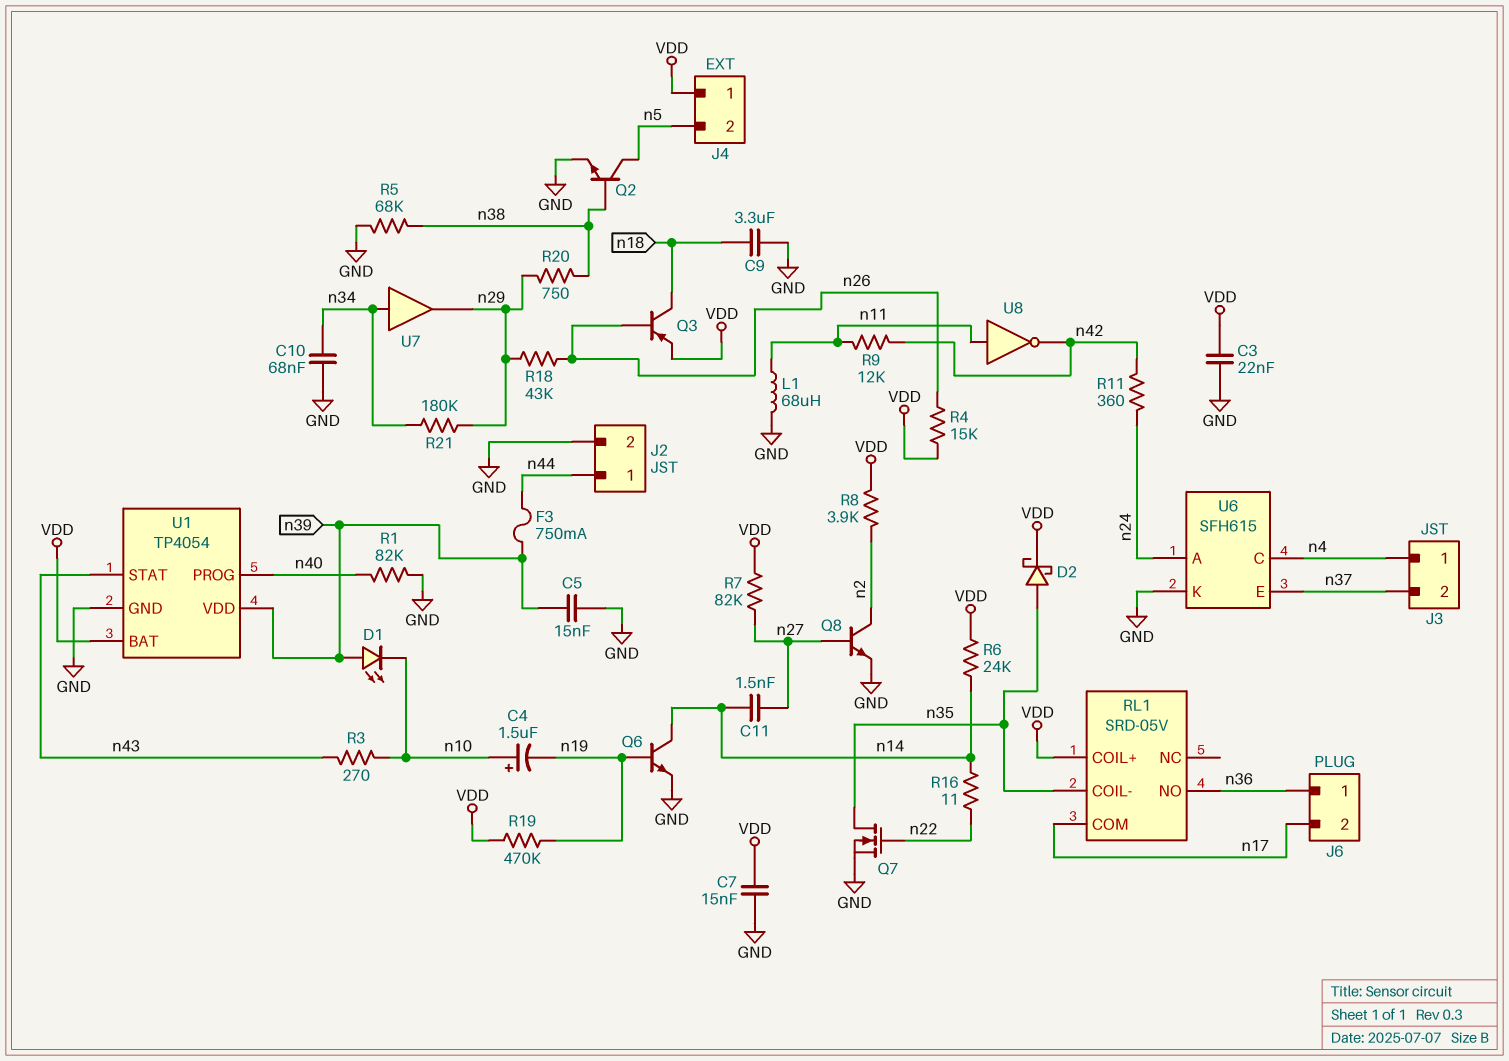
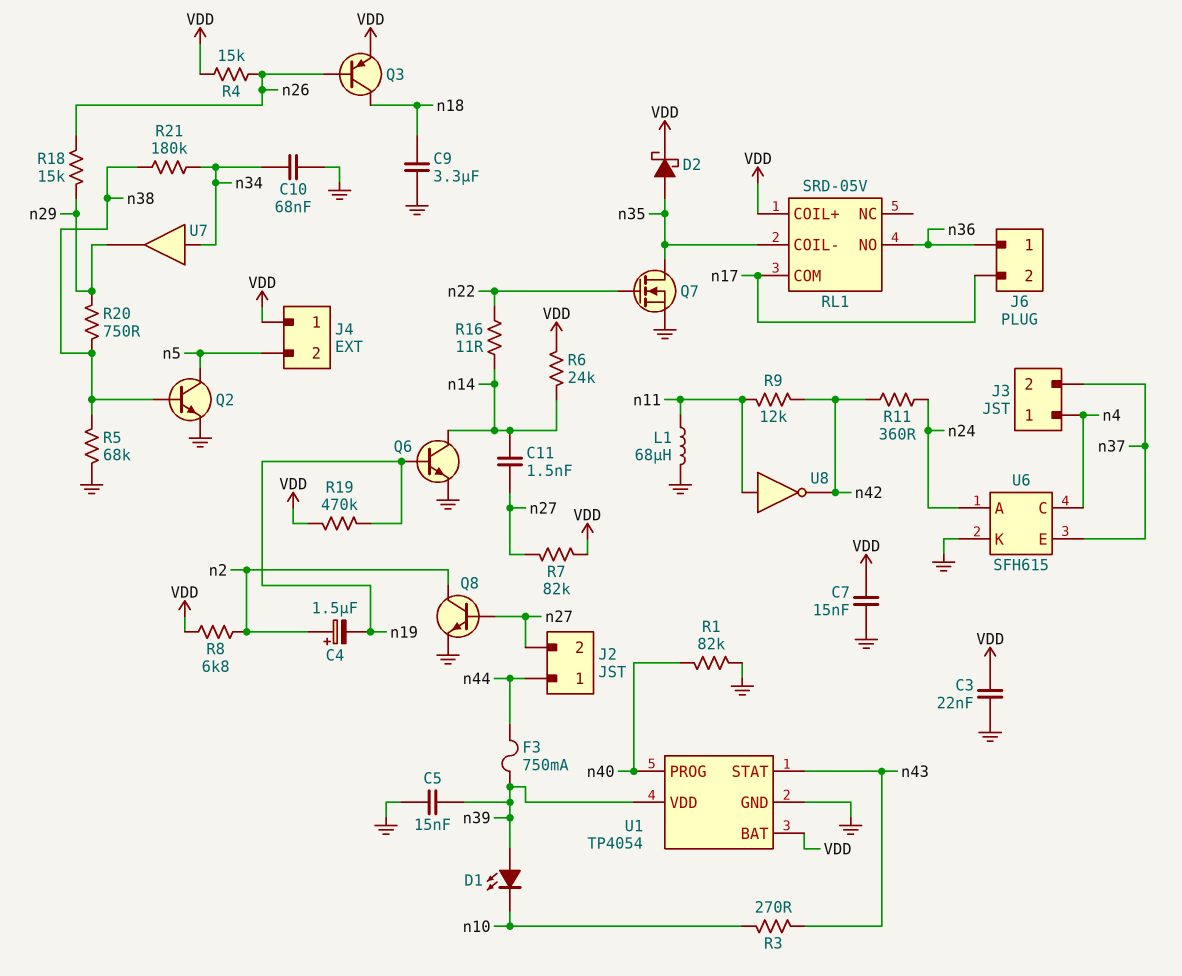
C4: 1.5uF (plus n10, minus n19) -> 1.5uF (plus n2, minus n19)
J2 pin 2: GND -> n27
R8: 3.9k (VDD, n2) -> 6.8k (VDD, n2)
R18: 43k (n26, n29) -> 15k (n26, n29)
R21: 180k (n29, n34) -> 180k (n34, n38)

